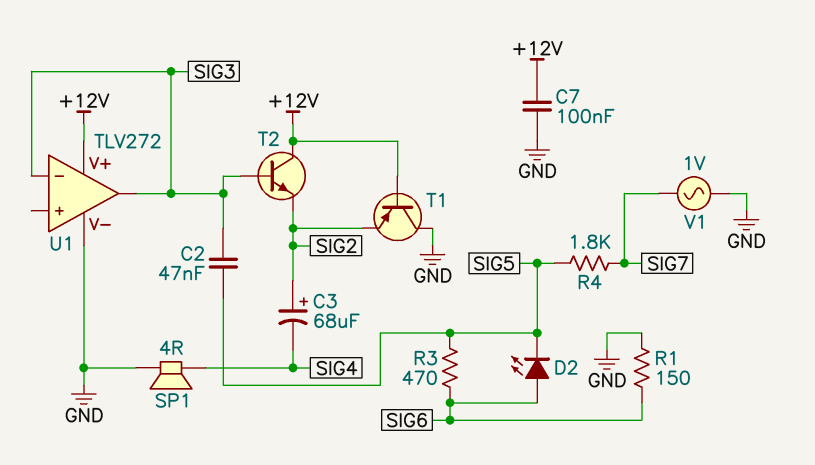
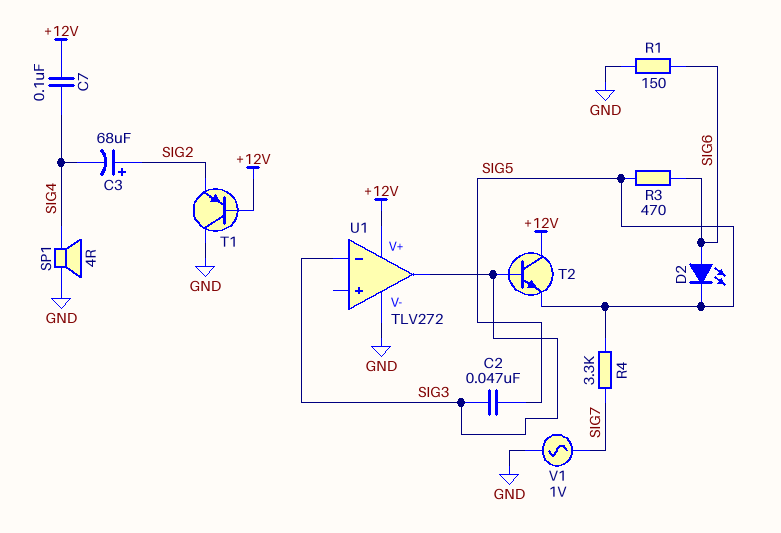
C7: 100nF (+12V, GND) -> 100nF (+12V, SIG4)
R4: 1.8k (SIG5, SIG7) -> 3.3k (SIG5, SIG7)
T2: NPN (B SIG3, C +12V, E SIG2) -> NPN (B SIG3, C +12V, E SIG5)

